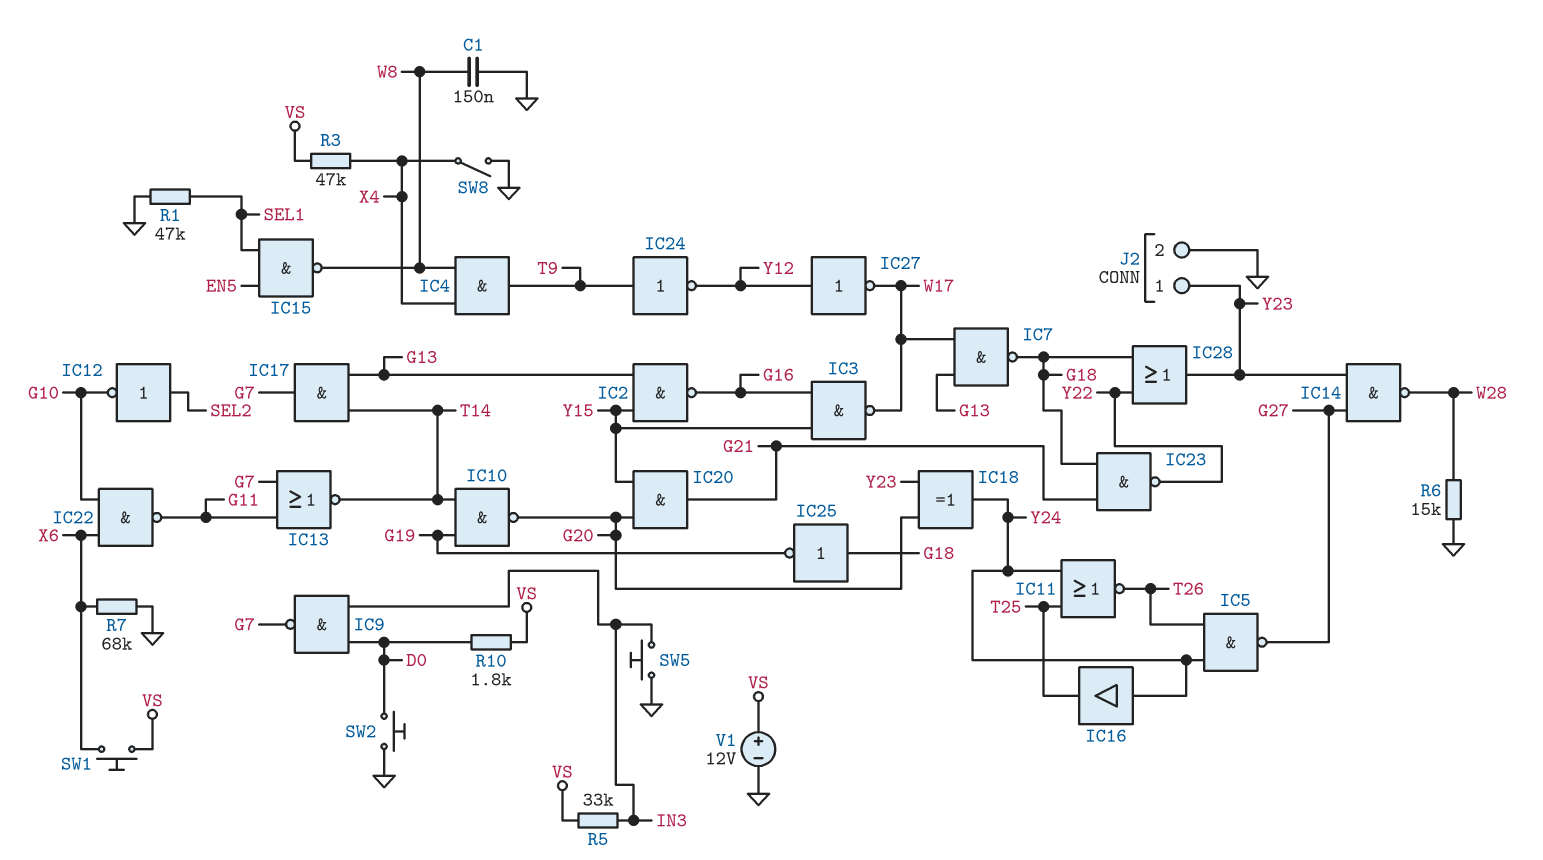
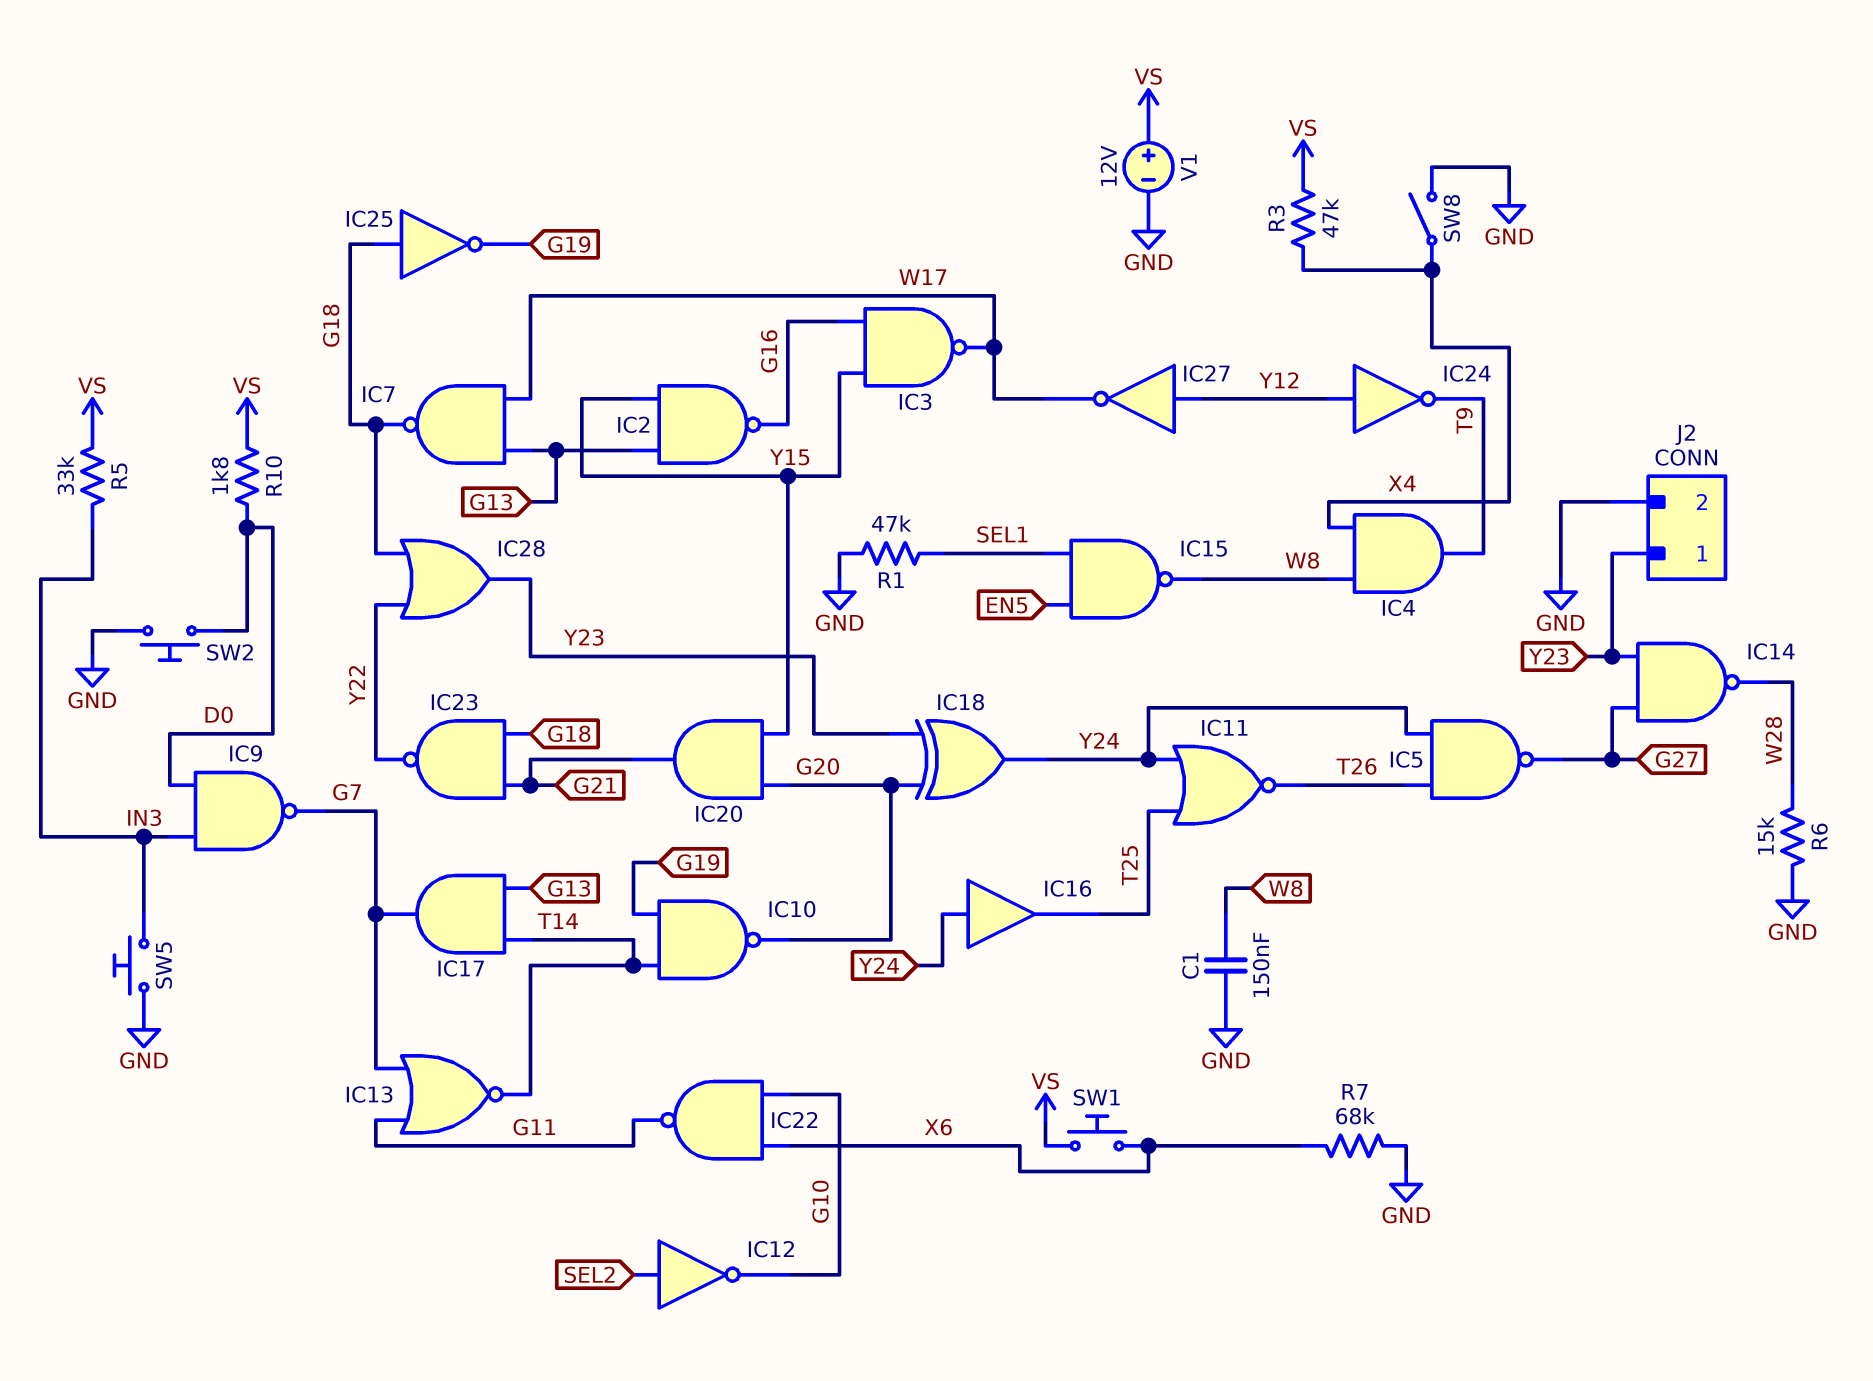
IC24: NOT (in T9, out Y12) -> NOT (in Y12, out T9)

